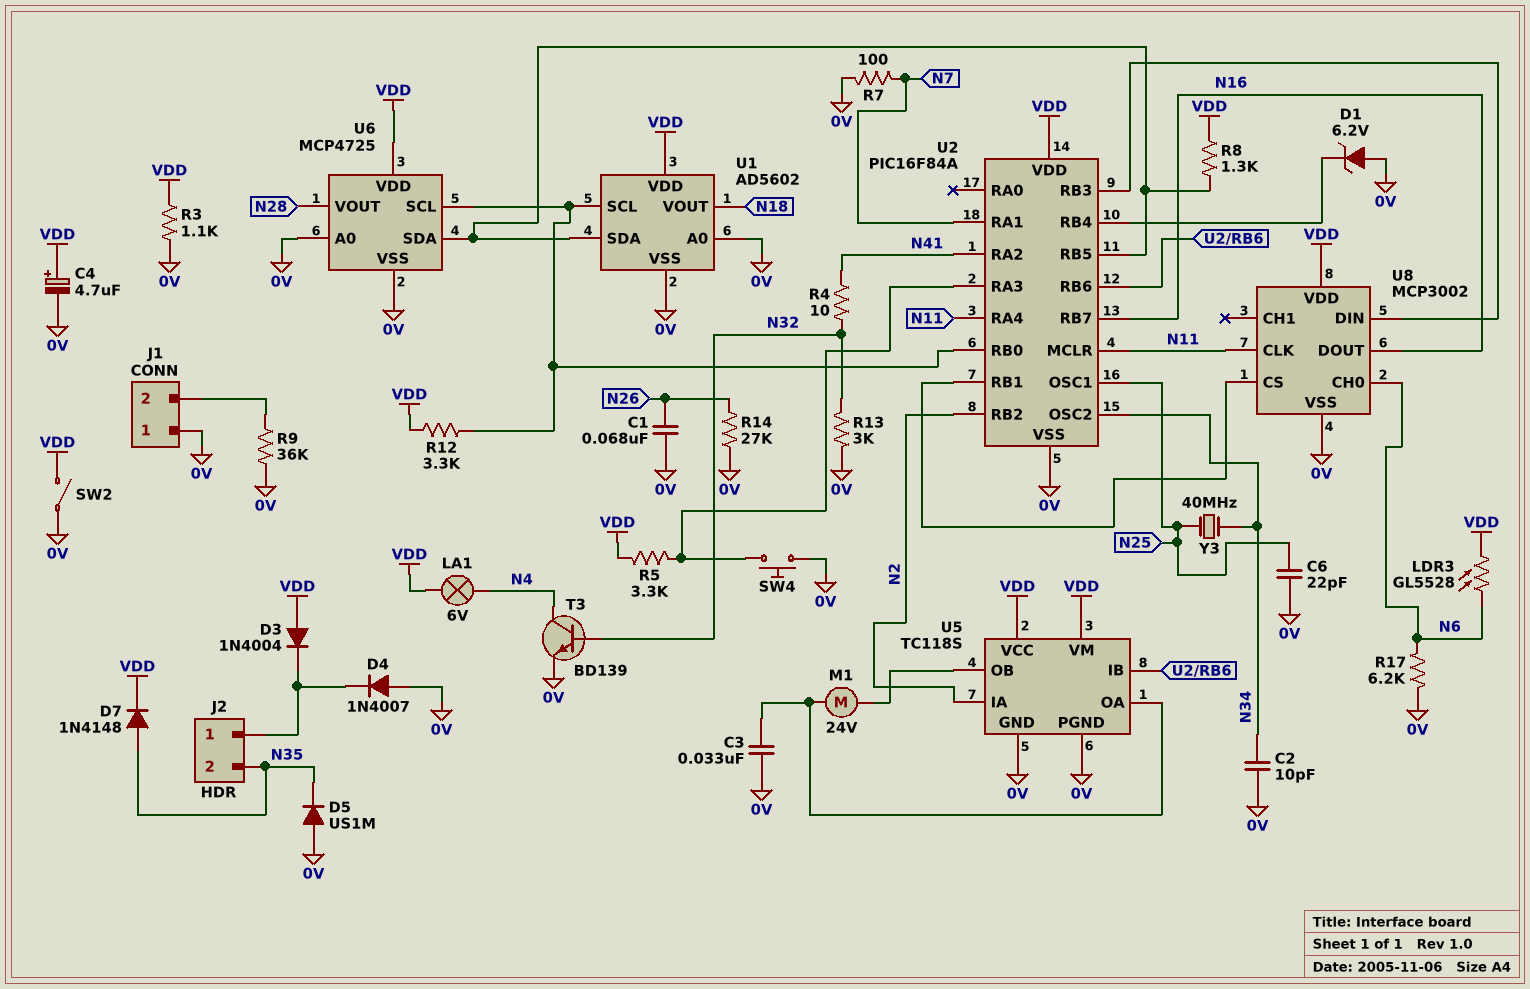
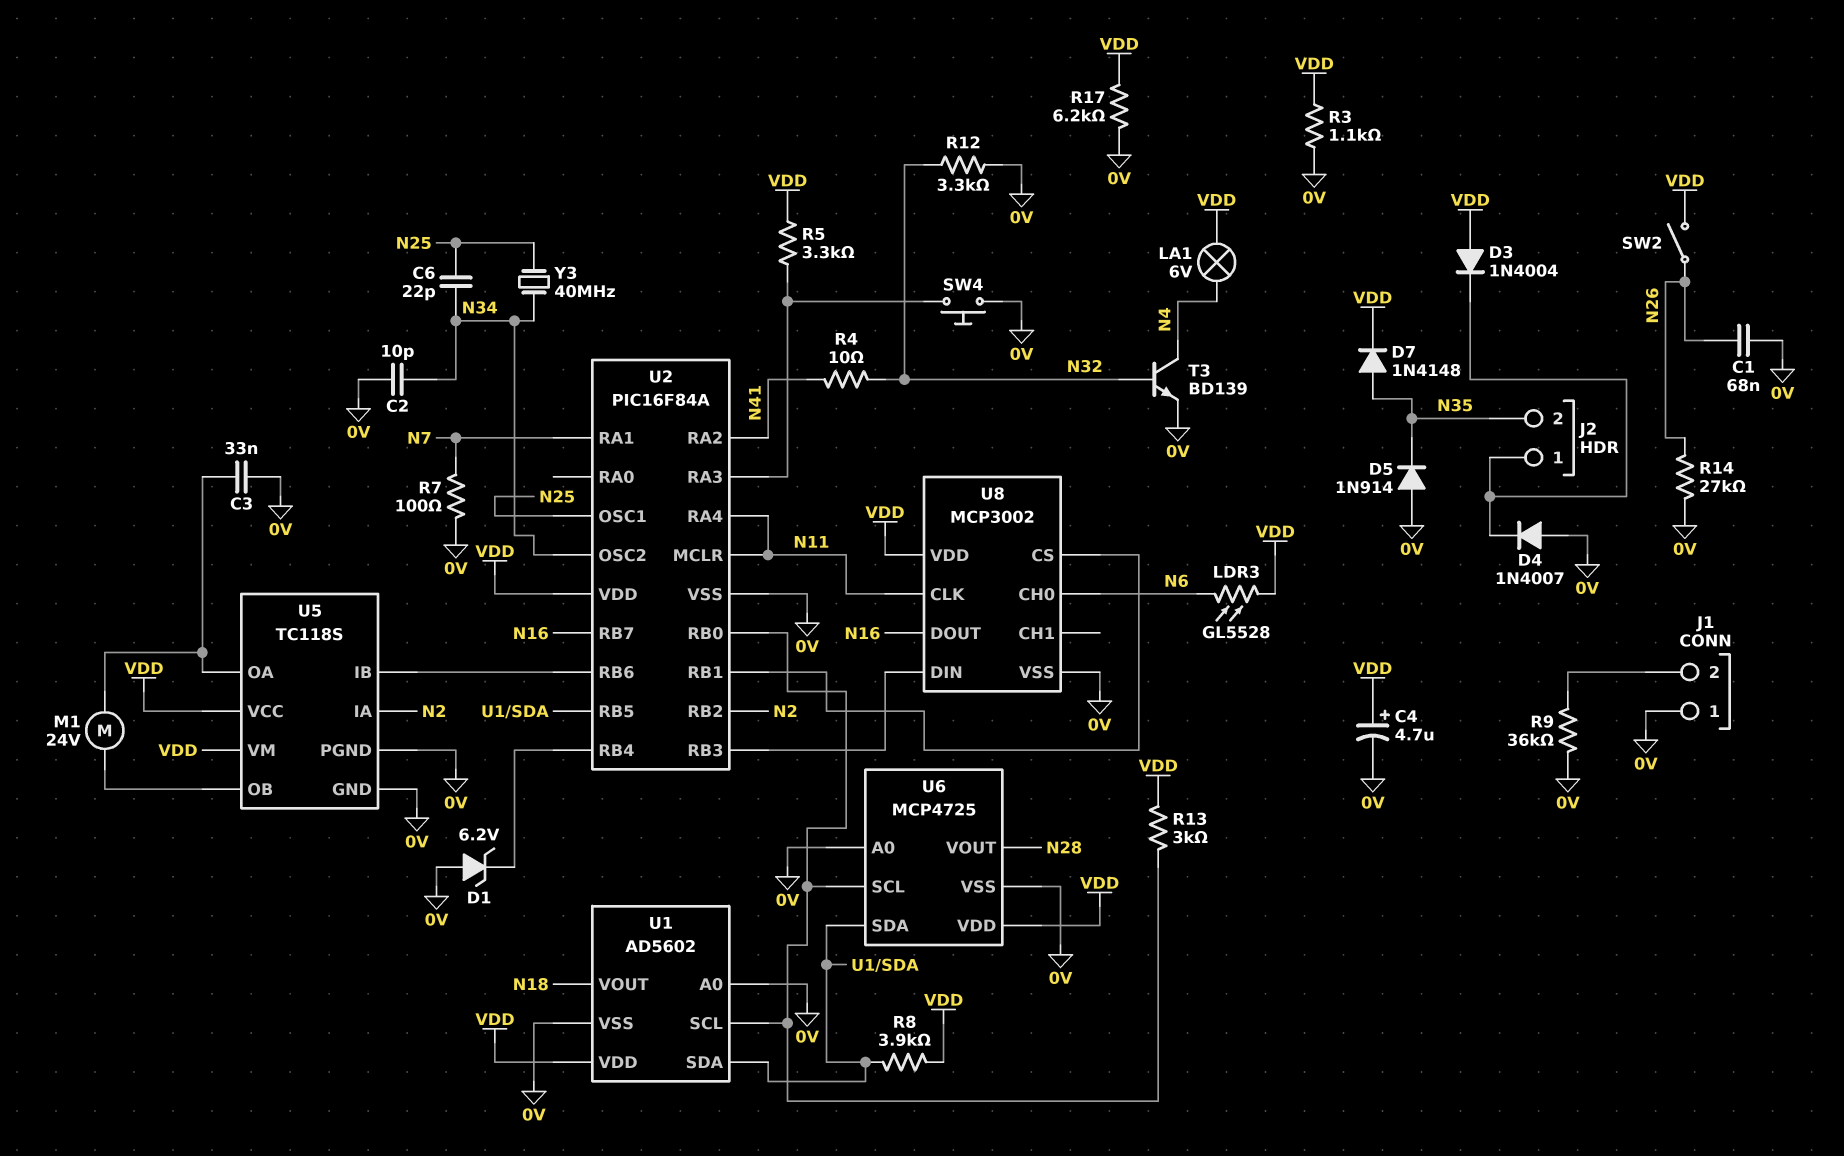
C6: 22pF (0V, N25) -> 22pF (N25, N34)
D5: diode US1M (A 0V, K N35) -> diode 1N914 (A 0V, K N35)
R8: 1.3k (U1/SDA, VDD) -> 3.9k (U1/SDA, VDD)
R12: 3.3k (U1/SCL, VDD) -> 3.3k (0V, N32)
R13: 3k (0V, N32) -> 3k (U1/SCL, VDD)
R17: 6.2k (0V, N6) -> 6.2k (0V, VDD)
SW2: switch (0V, VDD) -> switch (N26, VDD)

